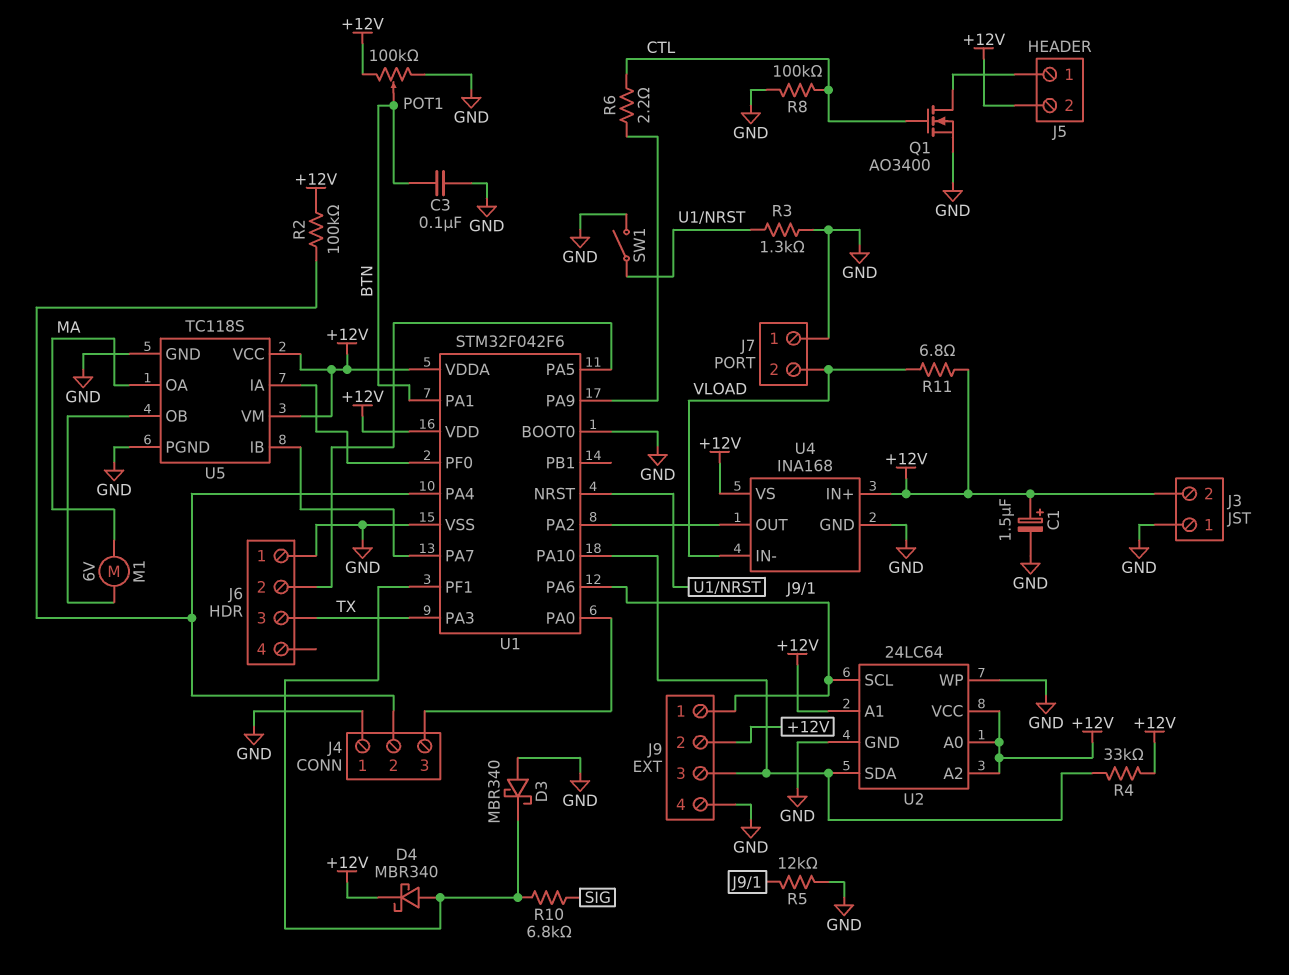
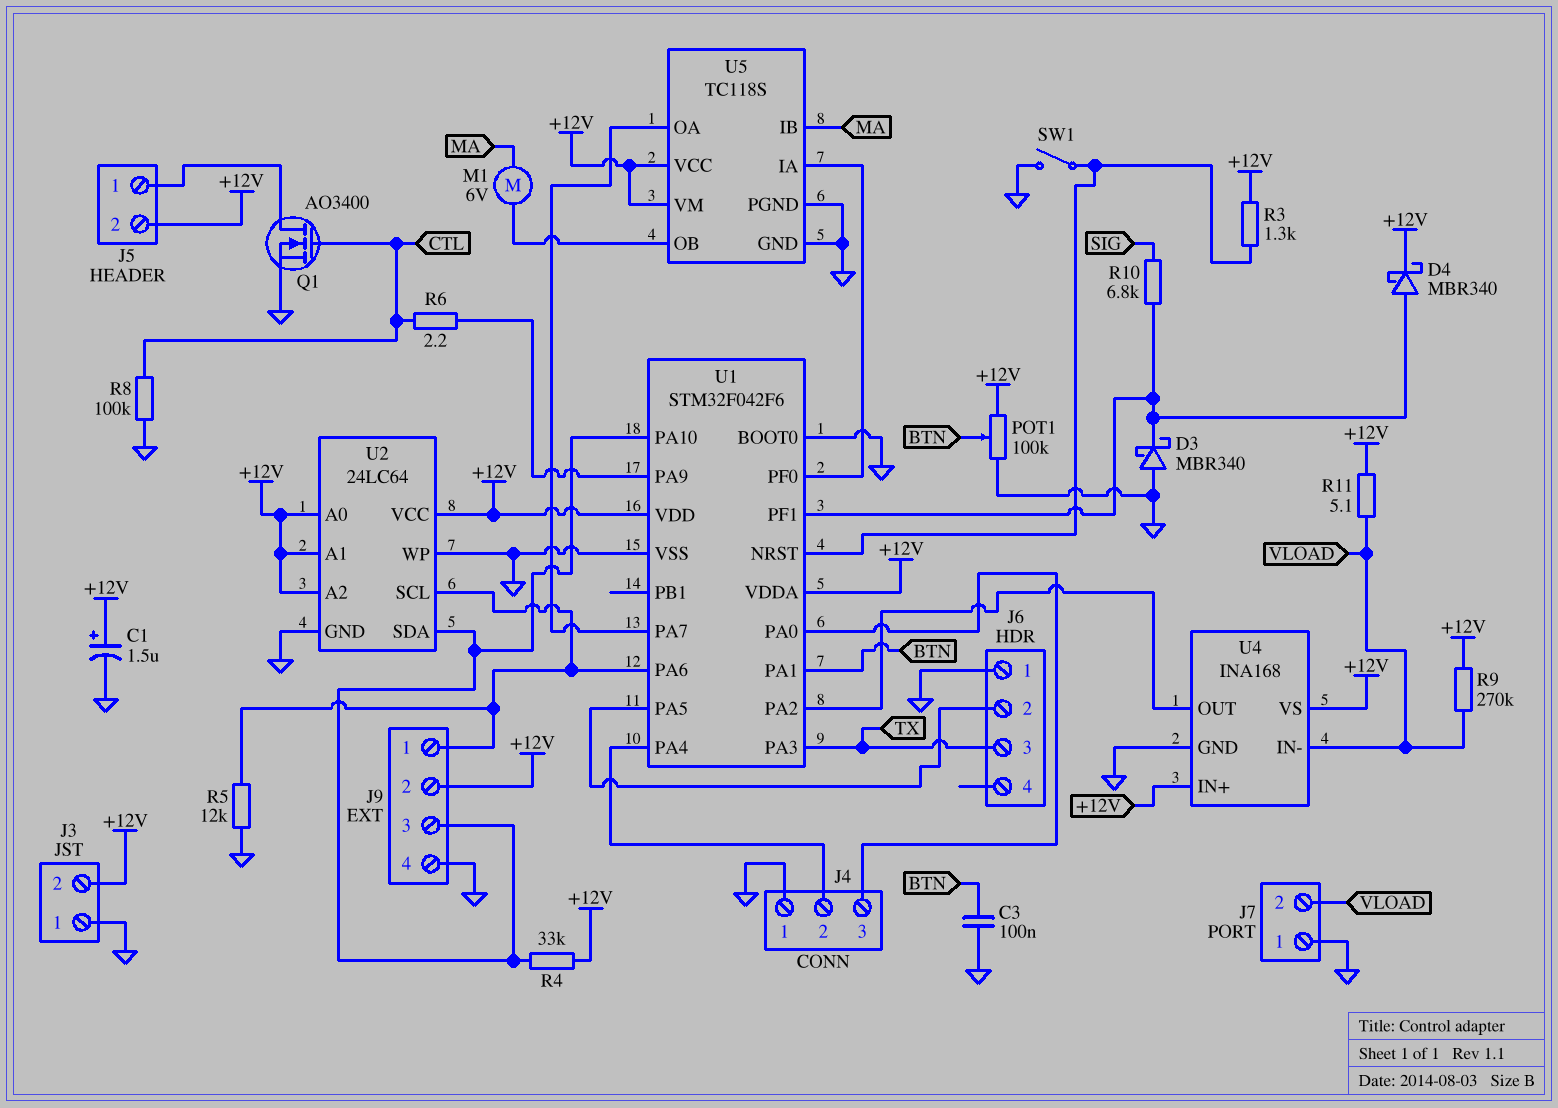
R2: 100k (+12V, J4/2) -> none
R3: 1.3k (GND, U1/NRST) -> 1.3k (+12V, U1/NRST)
R9: none -> 270k (+12V, VLOAD)
R11: 6.8 (+12V, VLOAD) -> 5.1 (+12V, VLOAD)
U5 pin IB: U1/PA7 -> MA
U5 pin OA: MA -> U1/PA7

